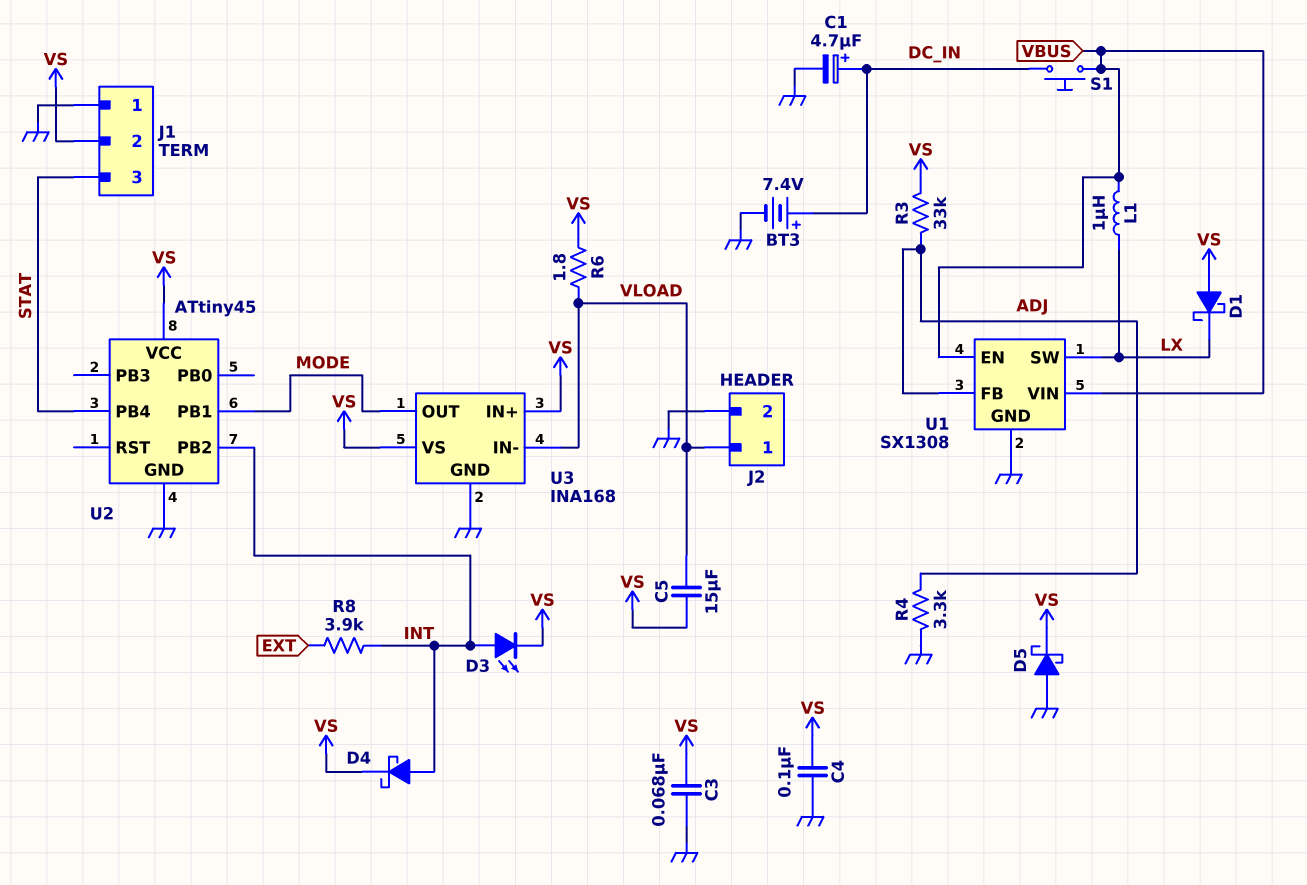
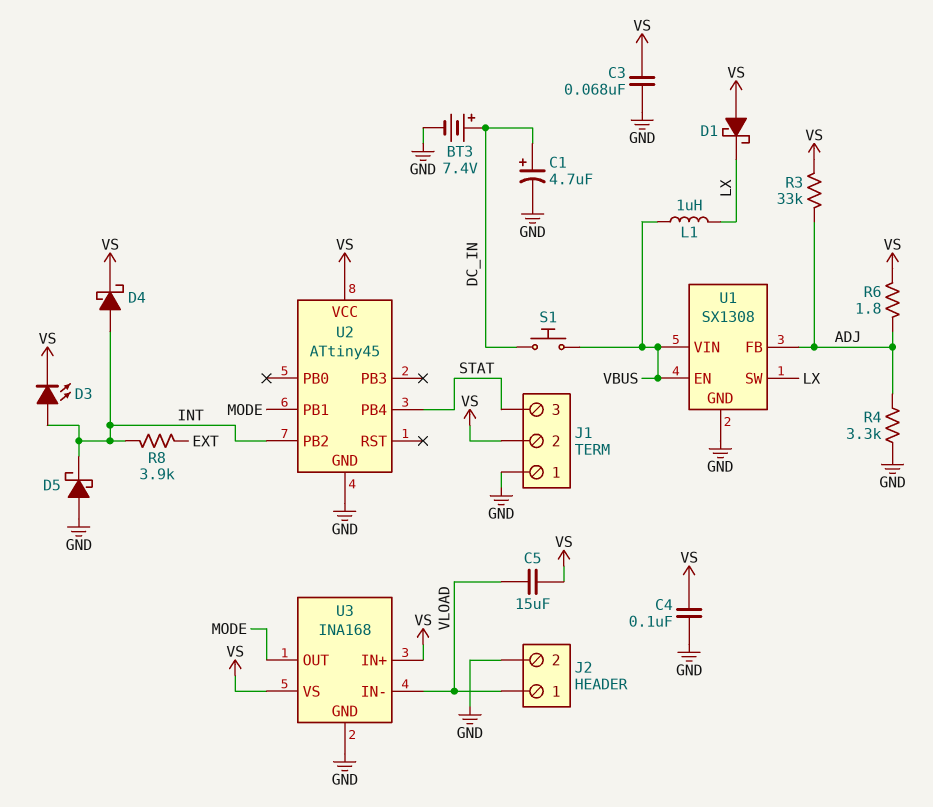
D5: schottky (A GND, K VS) -> schottky (A GND, K INT)
R6: 1.8 (VLOAD, VS) -> 1.8 (ADJ, VS)

